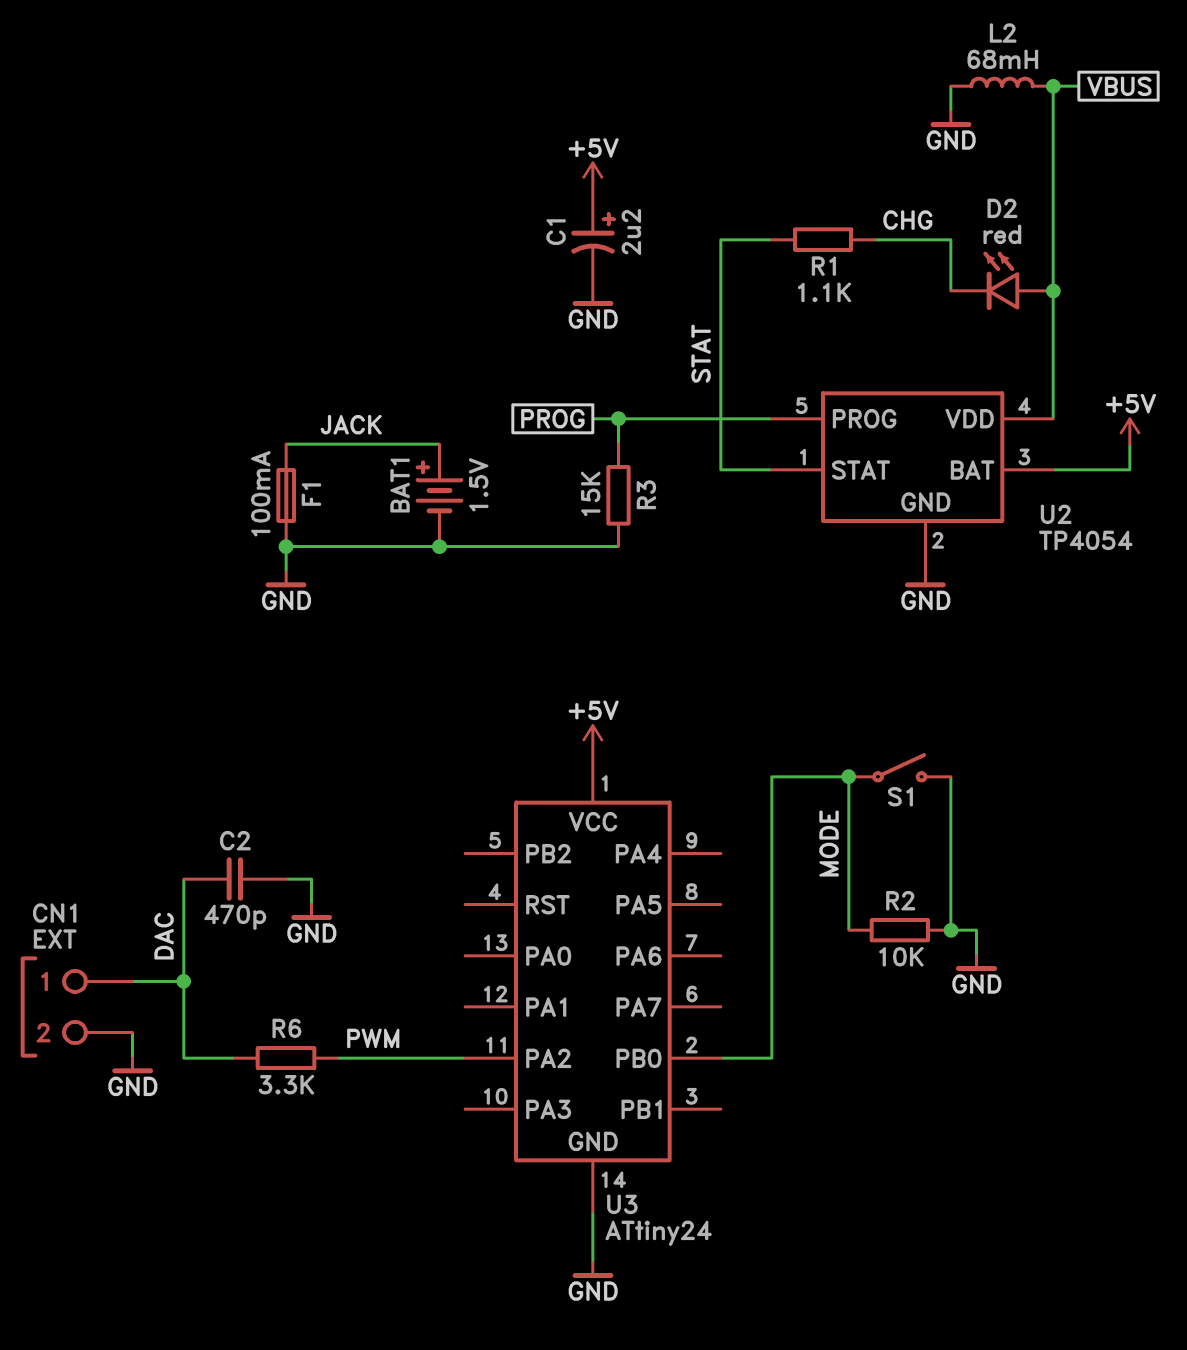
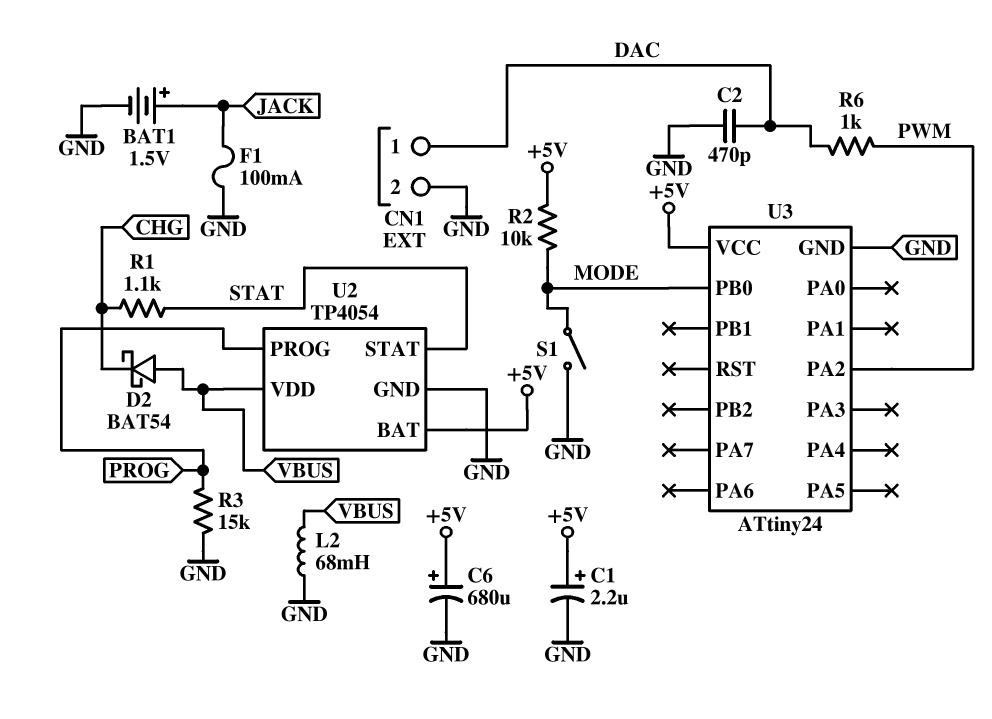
C6: none -> 680uF (plus +5V, minus GND)
D2: LED red (A VBUS, K CHG) -> schottky BAT54 (A VBUS, K CHG)
R2: 10k (GND, MODE) -> 10k (+5V, MODE)
R6: 3.3k (DAC, PWM) -> 1k (DAC, PWM)

